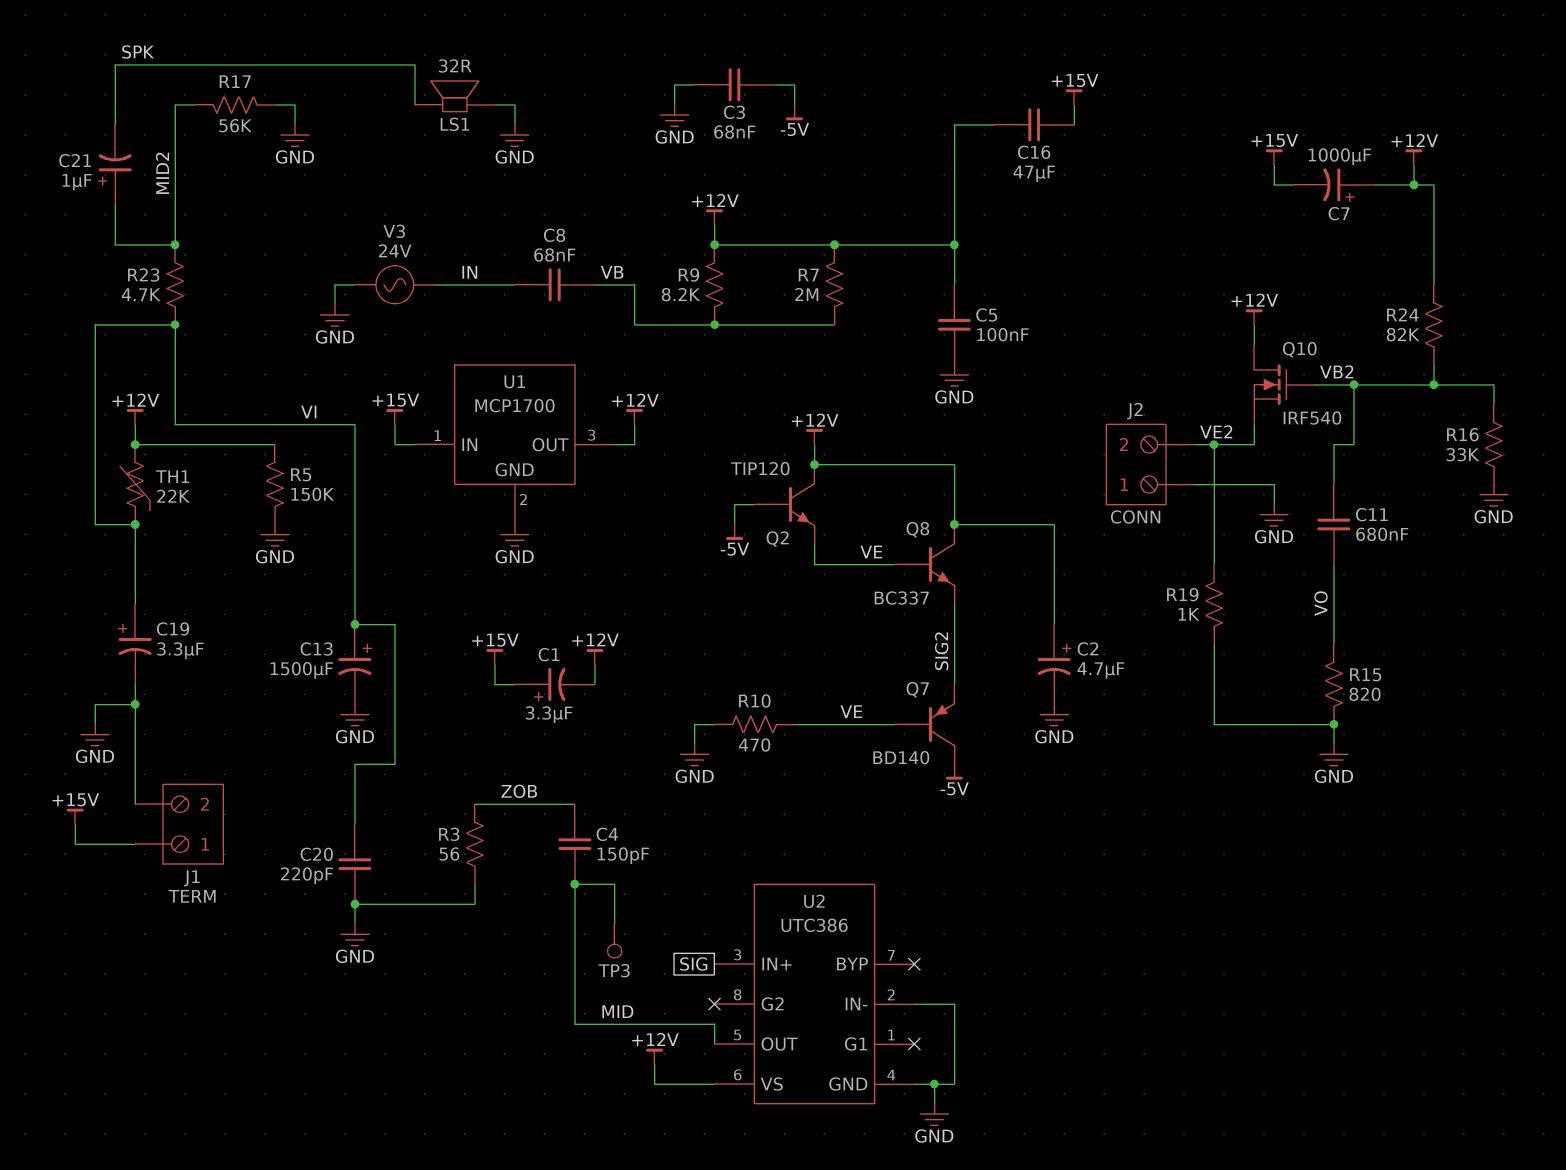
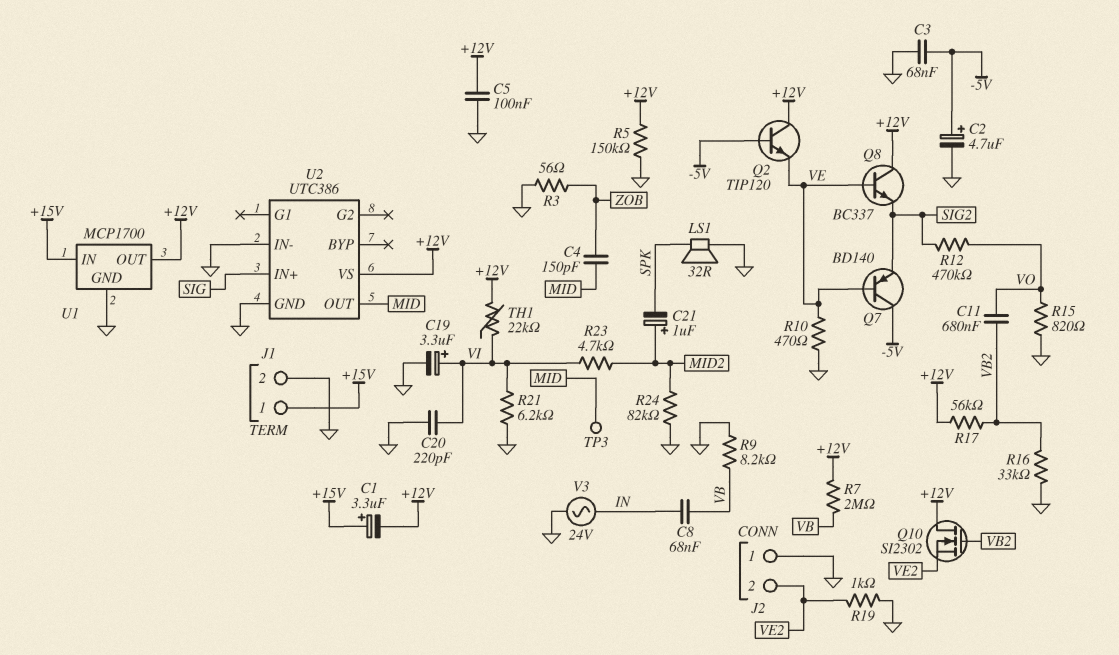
C2: 4.7uF (plus +12V, minus GND) -> 4.7uF (plus -5V, minus GND)
C7: 1000uF (plus +12V, minus +15V) -> none
C13: 1500uF (plus VI, minus GND) -> none
C16: 47uF (+12V, +15V) -> none
Q10: NMOS IRF540 (G VB2, D +12V, S VE2) -> NMOS SI2302 (G VB2, D +12V, S VE2)
R9: 8.2k (+12V, VB) -> 8.2k (GND, VB)
R12: none -> 470k (SIG2, VO)
R17: 56k (GND, MID2) -> 56k (+12V, VB2)
R21: none -> 6.2k (GND, VI)
R24: 82k (+12V, VB2) -> 82k (GND, MID2)

